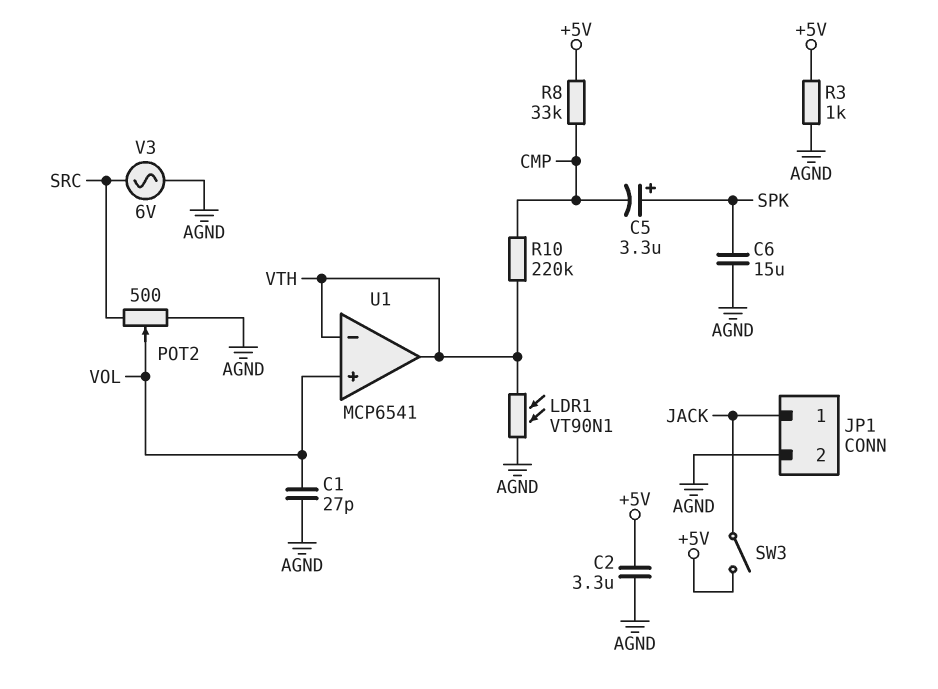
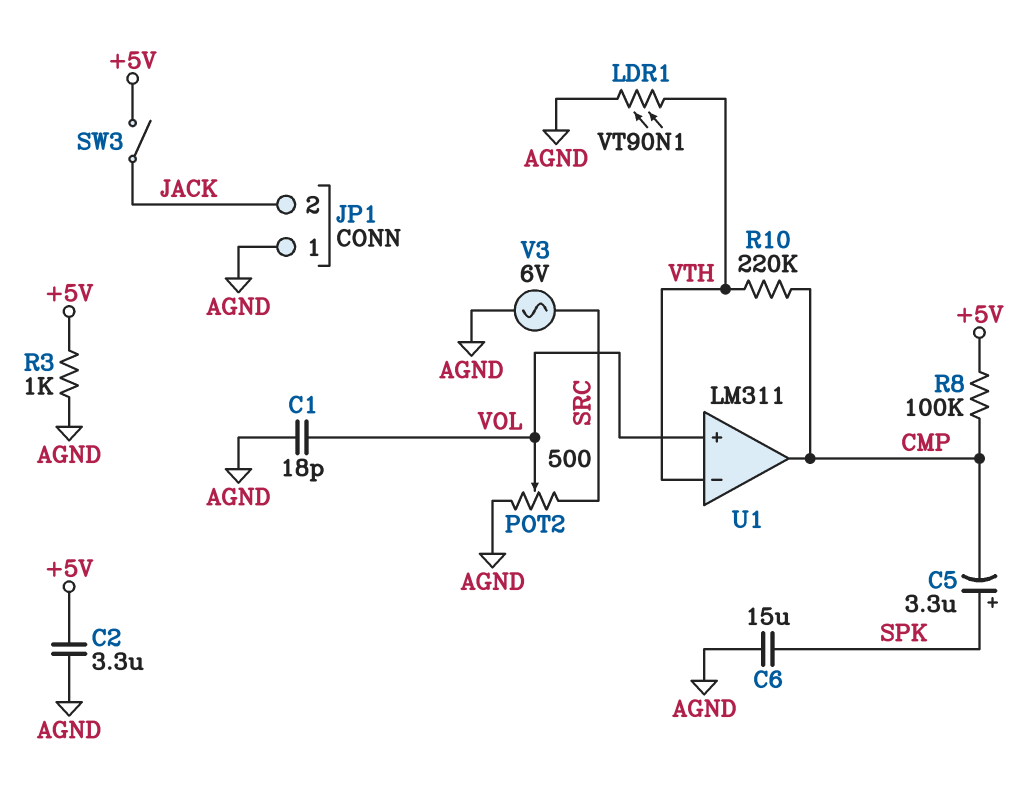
C1: 27pF (AGND, VOL) -> 18pF (AGND, VOL)
JP1 pin 1: JACK -> AGND
JP1 pin 2: AGND -> JACK
R8: 33k (+5V, CMP) -> 100k (+5V, CMP)
U1: MCP6541 -> LM311
U1 pin out: VTH -> CMP

